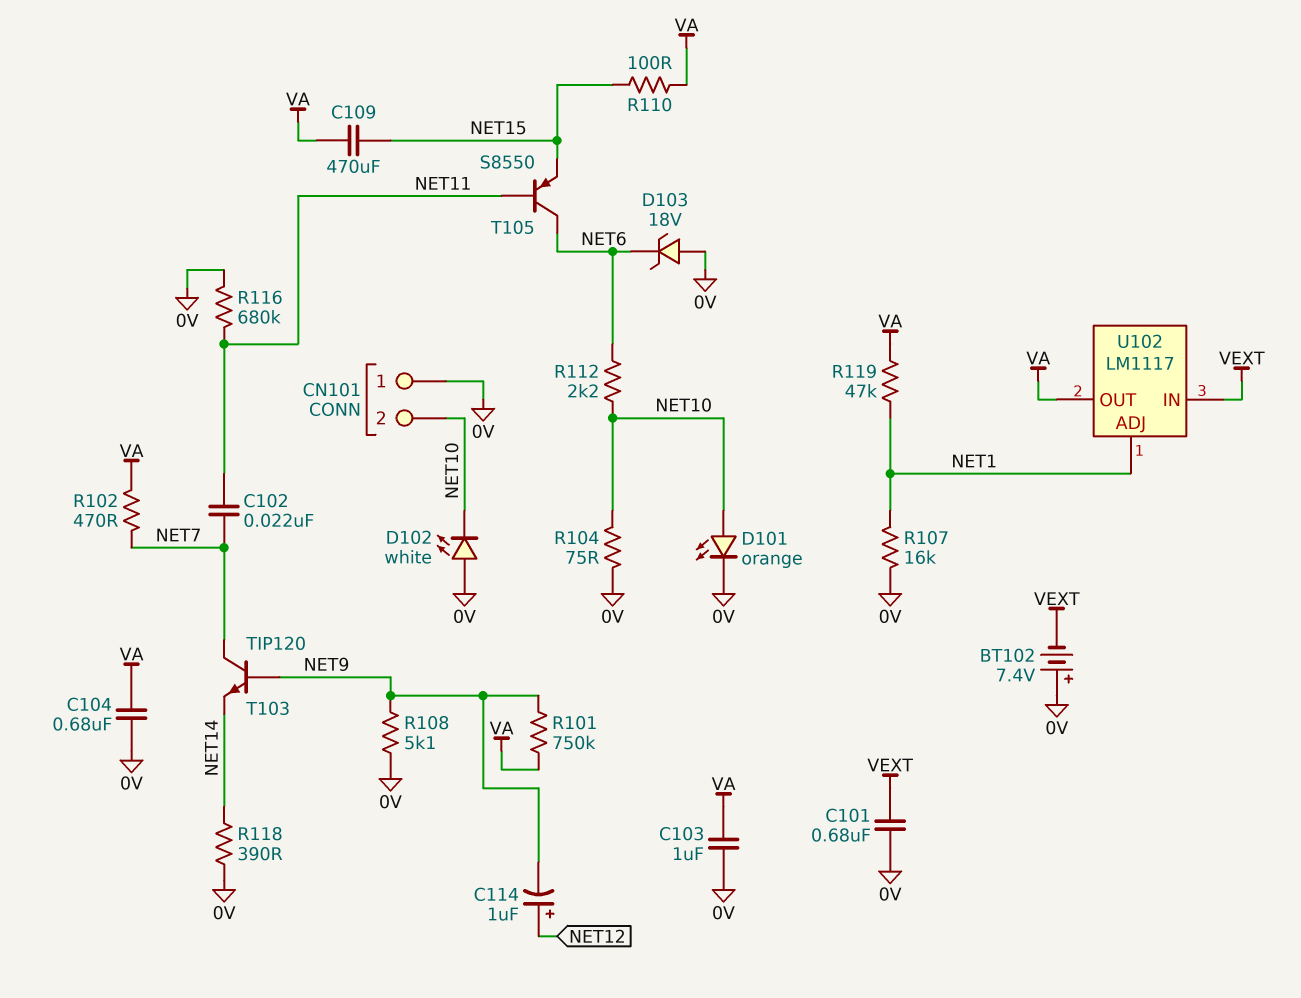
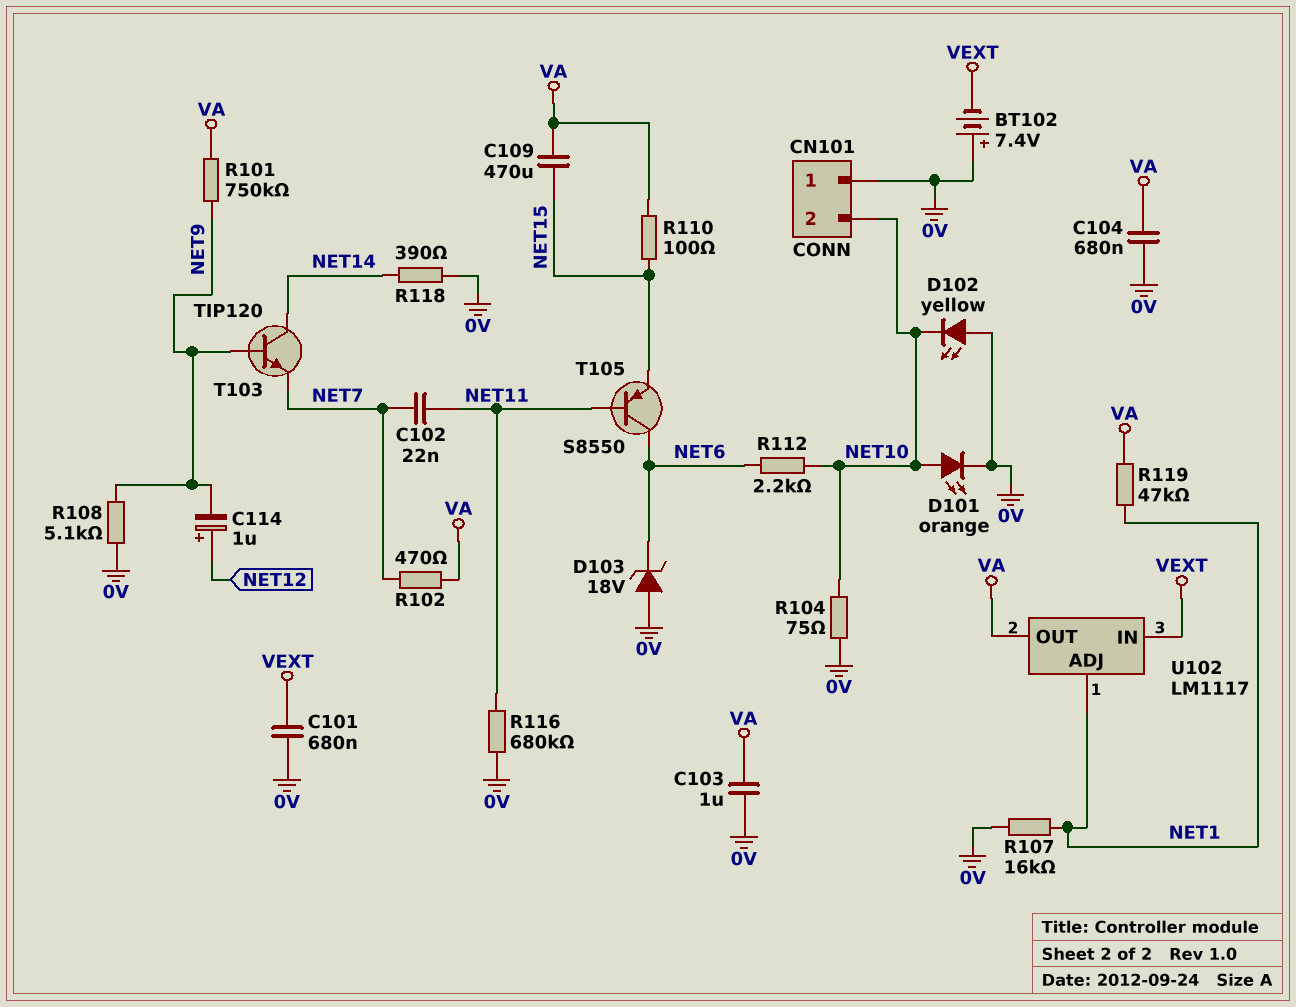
D102: LED white (A 0V, K NET10) -> LED yellow (A 0V, K NET10)
T103: NPN TIP120 (B NET9, C NET7, E NET14) -> NPN TIP120 (B NET9, C NET14, E NET7)

